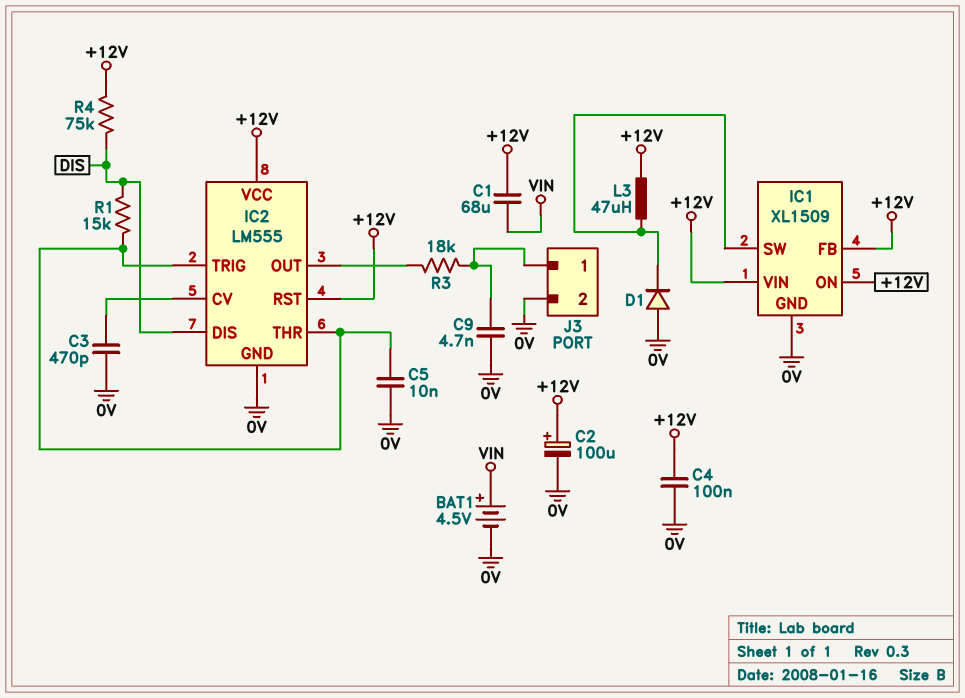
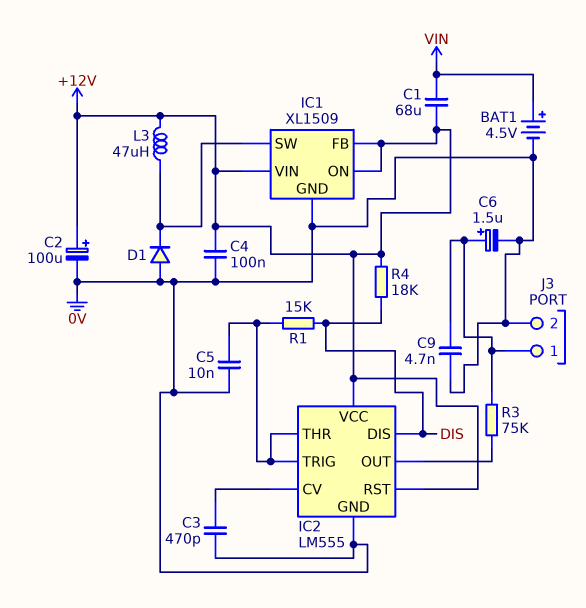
C6: none -> 1.5uF (plus J3/1, minus 0V)
R3: 18k (IC2/OUT, J3/1) -> 75k (IC2/OUT, J3/1)
R4: 75k (+12V, DIS) -> 18k (+12V, DIS)

